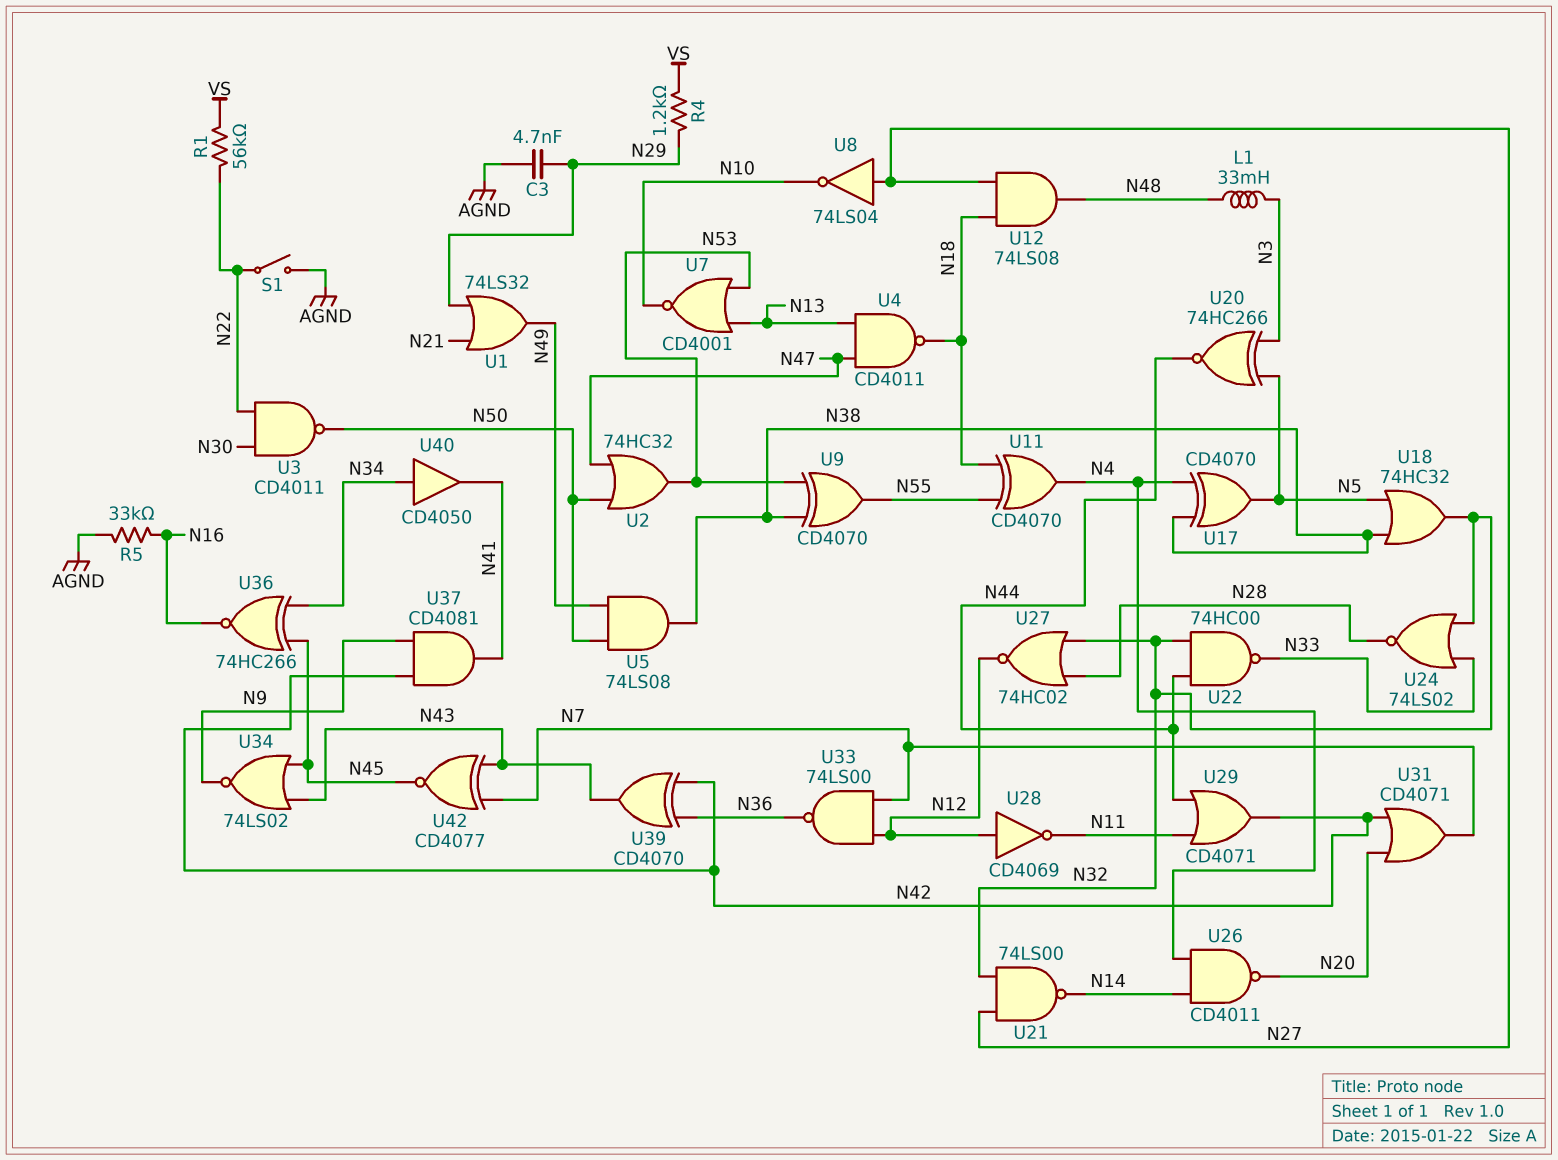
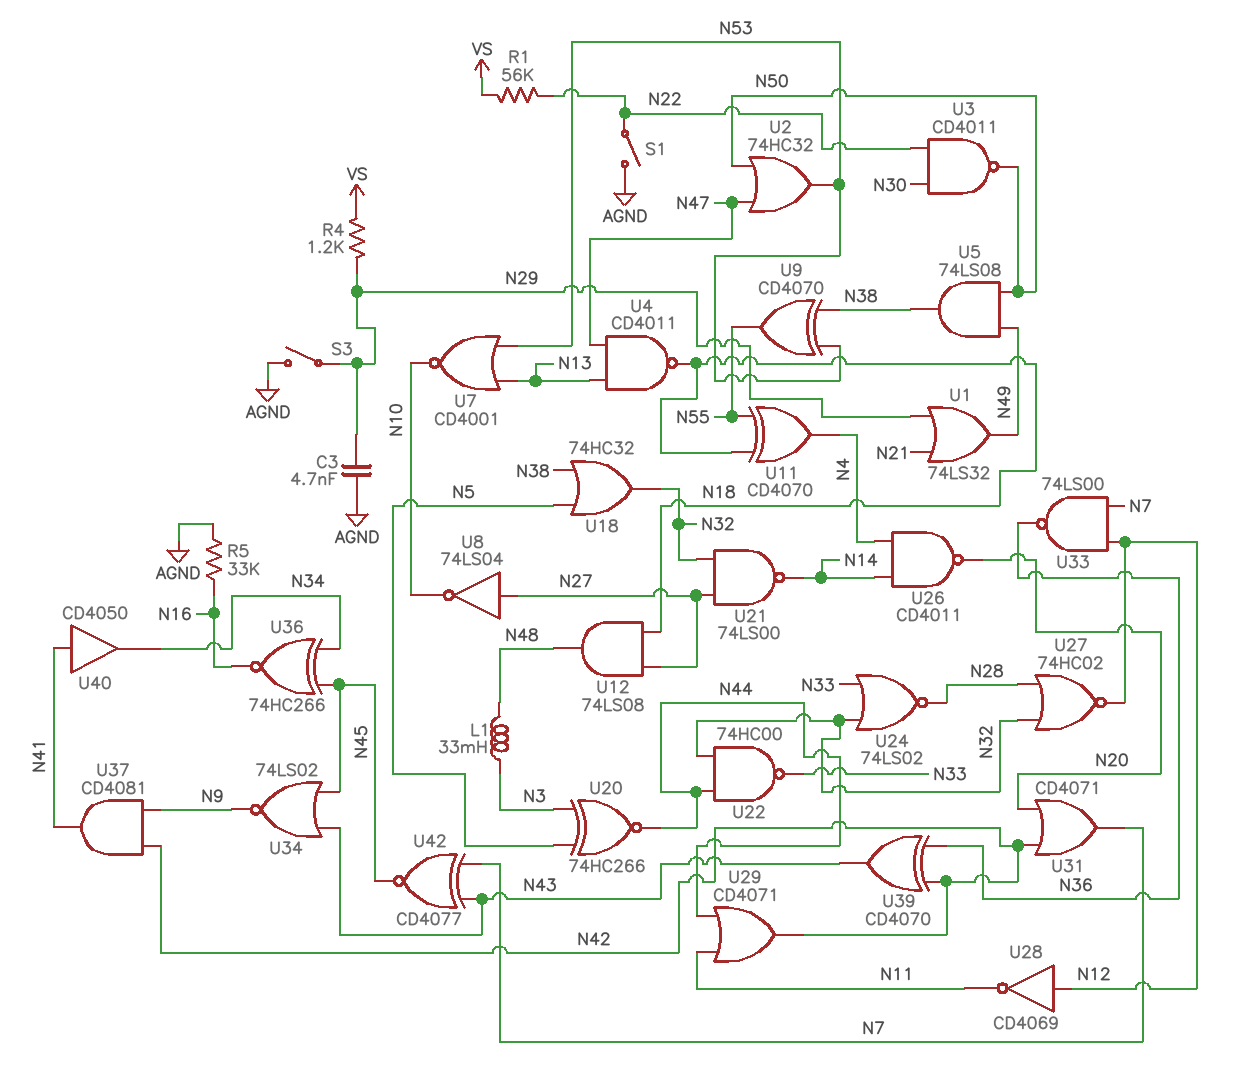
S3: none -> switch (AGND, N29)
U17: XOR CD4070 (in N4, in N38, out N5) -> none
U40: buffer CD4050 (in N34, out N41) -> buffer CD4050 (in N41, out N34)

